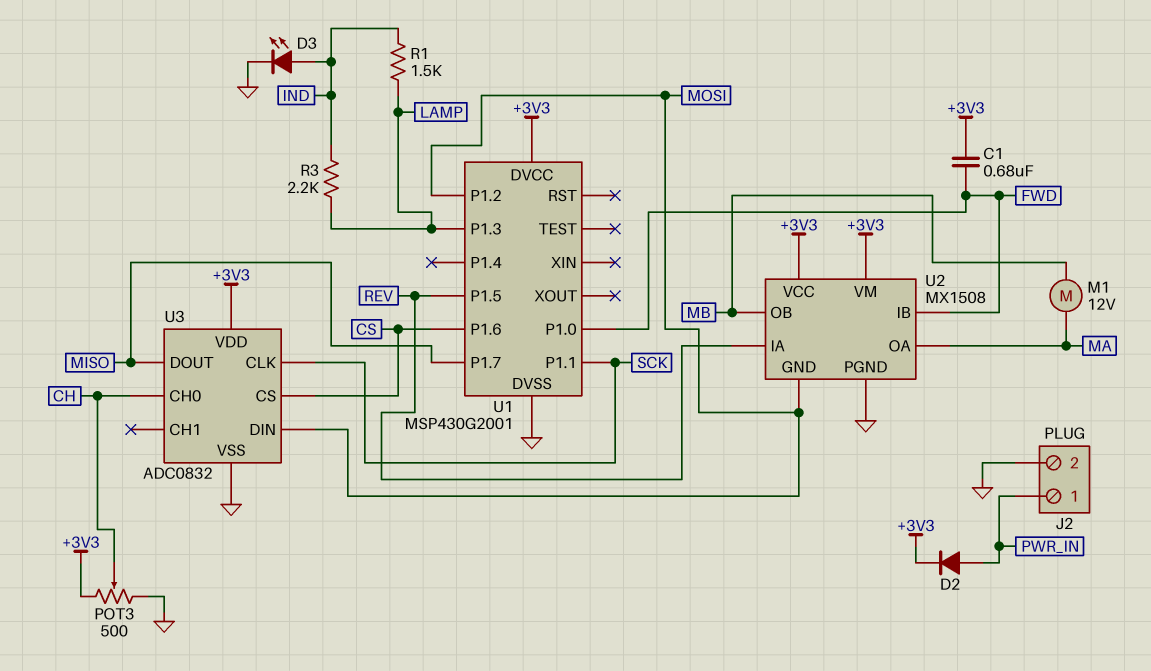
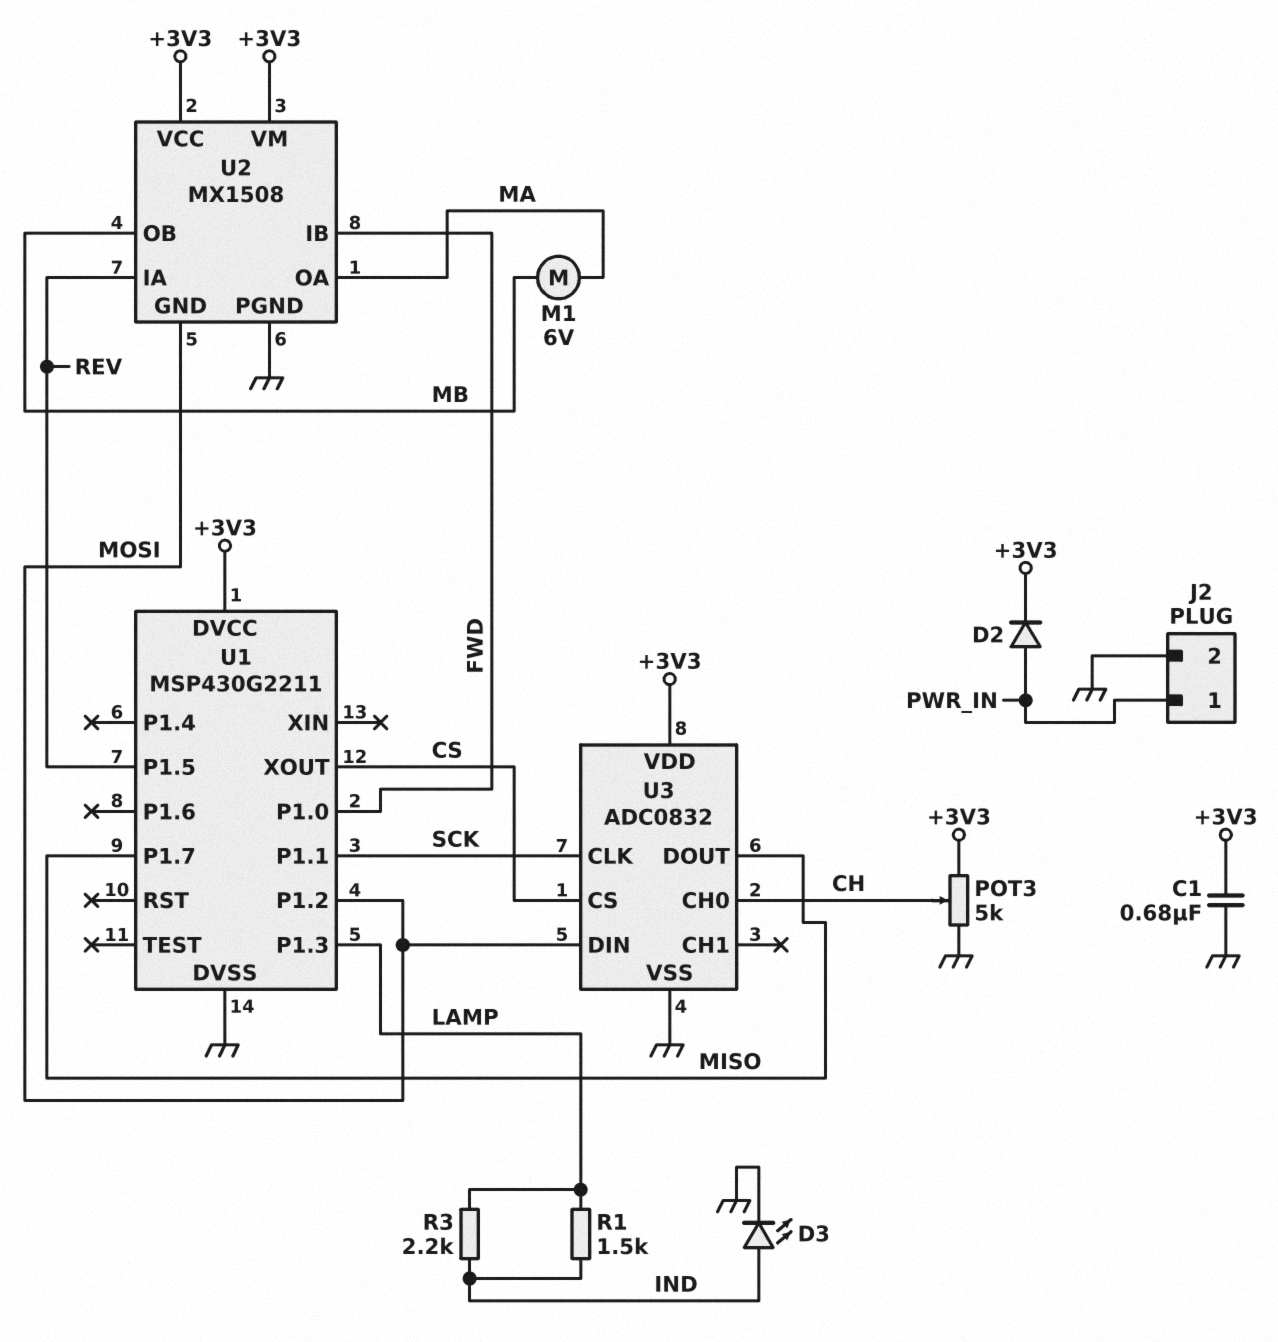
C1: 680nF (+3V3, FWD) -> 680nF (+3V3, GND)
M1: motor 12V (MA, MB) -> motor 6V (MA, MB)
POT3: 500 (+3V3, GND, wiper CH) -> 5k (+3V3, GND, wiper CH)
U1: MSP430G2001 -> MSP430G2211
U1 pin P1.6: CS -> none
U1 pin XOUT: none -> CS

